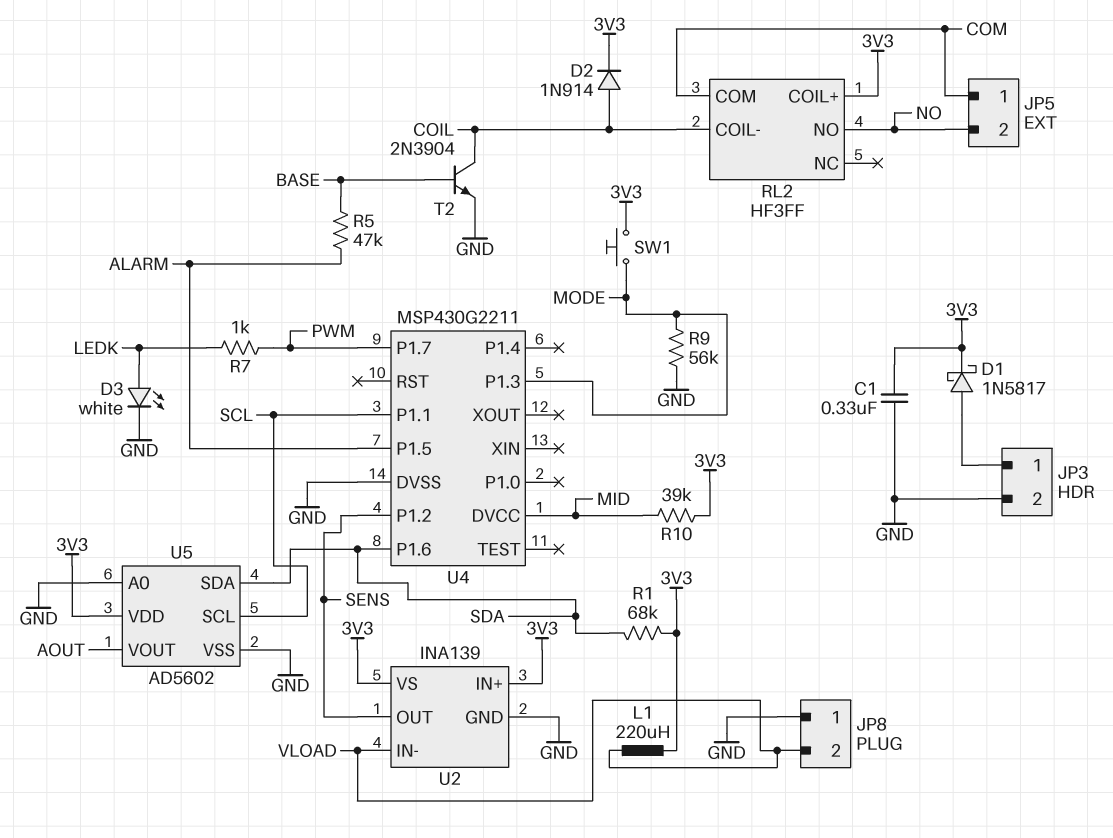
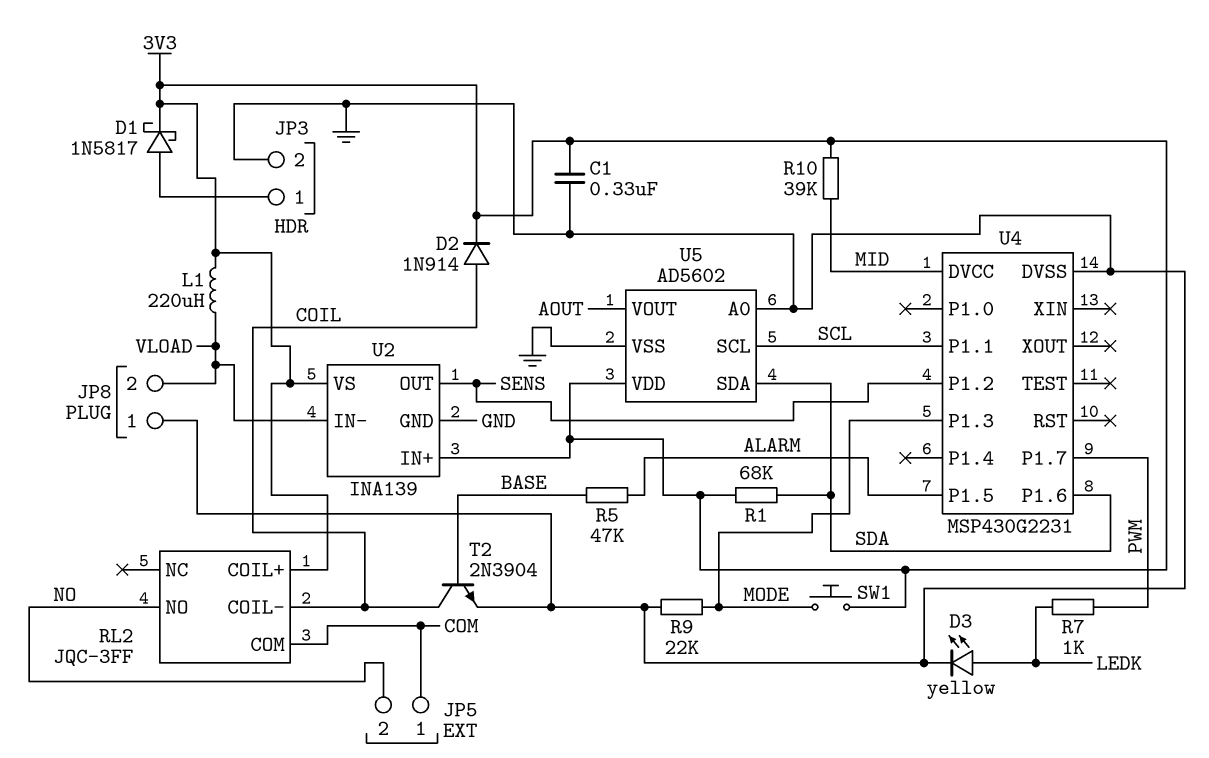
D3: LED white (A LEDK, K GND) -> LED yellow (A LEDK, K GND)
R9: 56k (GND, MODE) -> 22k (GND, MODE)
RL2: HF3FF -> JQC-3FF
U4: MSP430G2211 -> MSP430G2231

